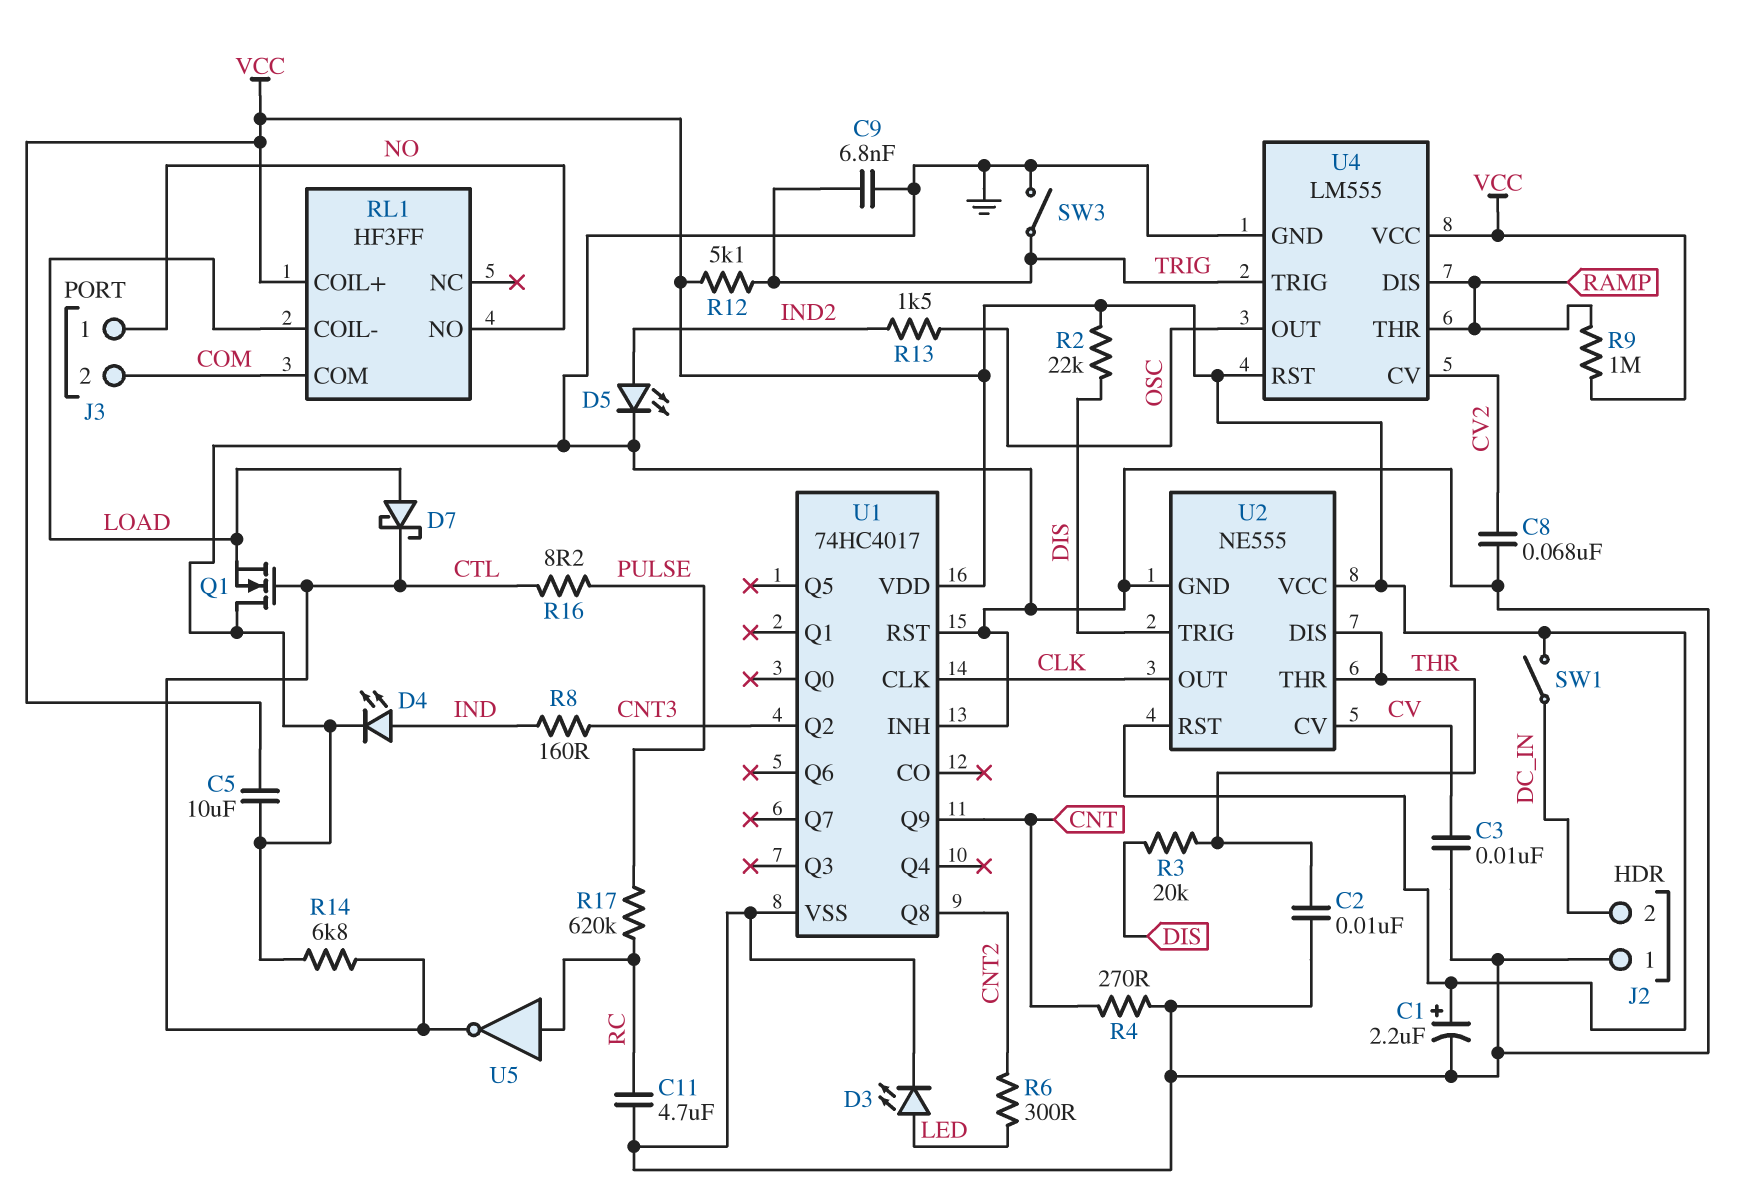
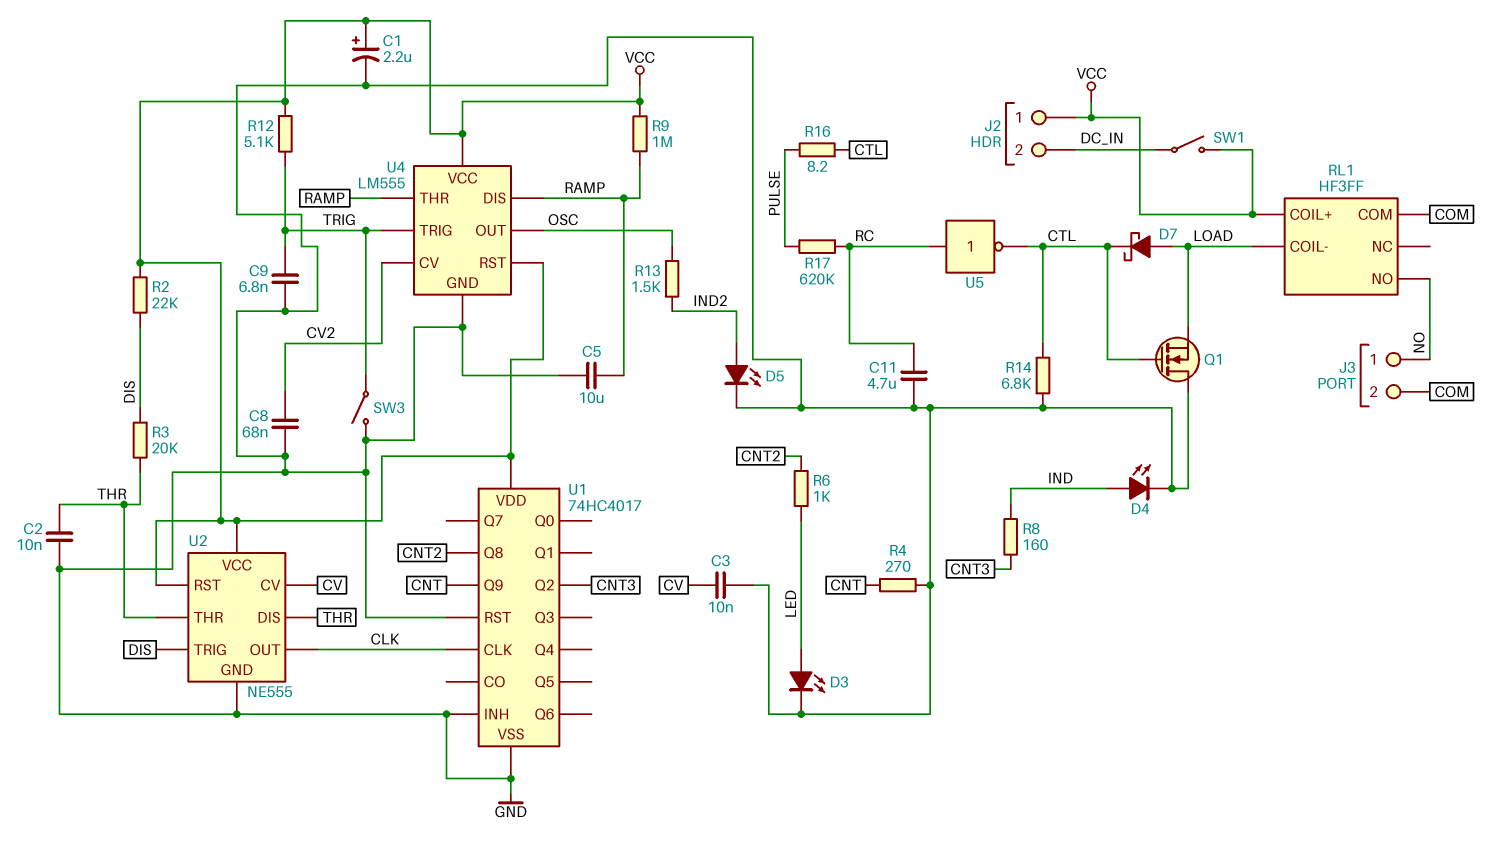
C5: 10uF (GND, VCC) -> 10uF (GND, RAMP)
J2 pin 1: GND -> VCC
R6: 300 (CNT2, LED) -> 1k (CNT2, LED)

